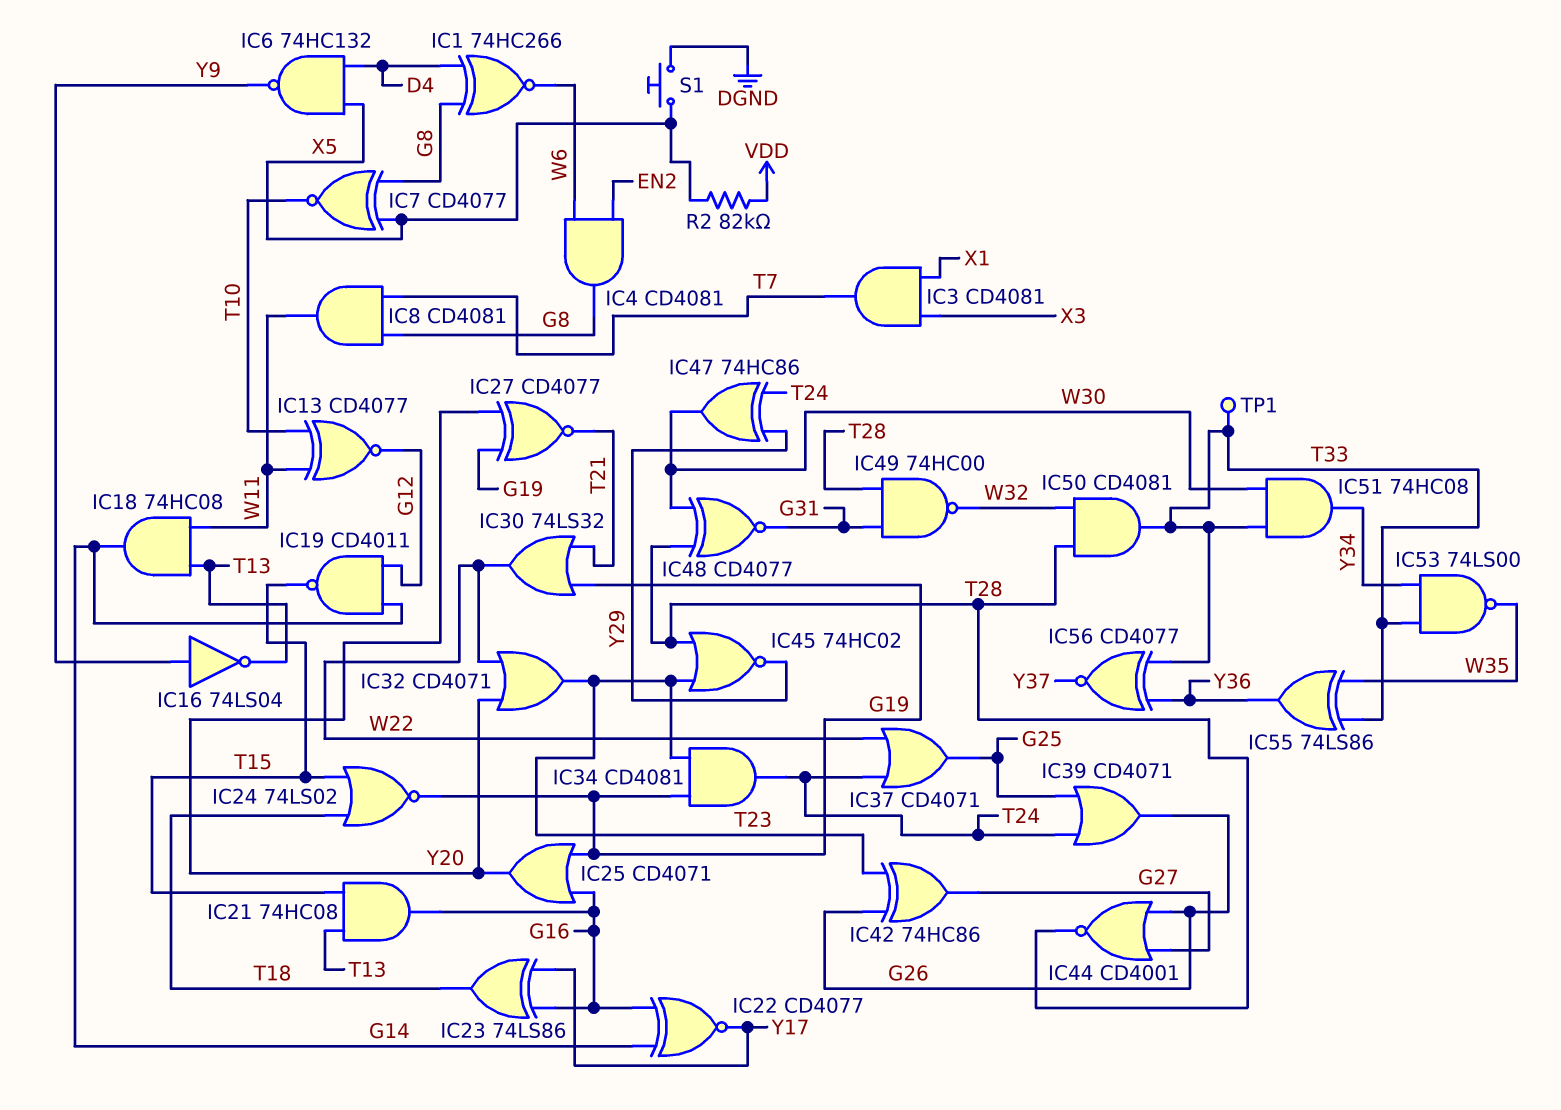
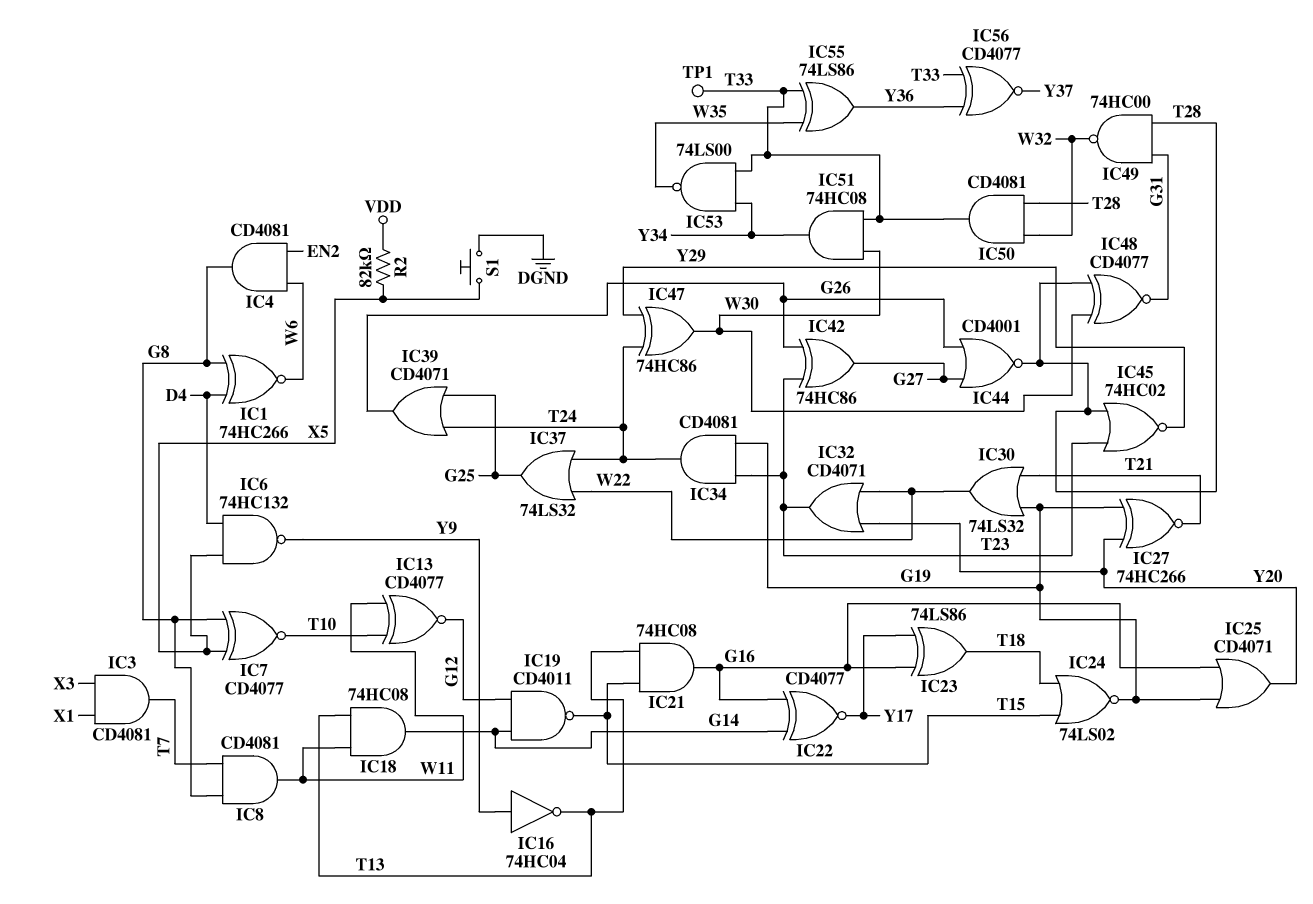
IC16: NOT 74LS04 (in Y9, out T13) -> NOT 74HC04 (in Y9, out T13)
IC27: XNOR CD4077 (in G19, in Y20, out T21) -> XNOR 74HC266 (in G19, in Y20, out T21)
IC37: OR CD4071 (in T24, in W22, out G25) -> OR 74LS32 (in T24, in W22, out G25)

